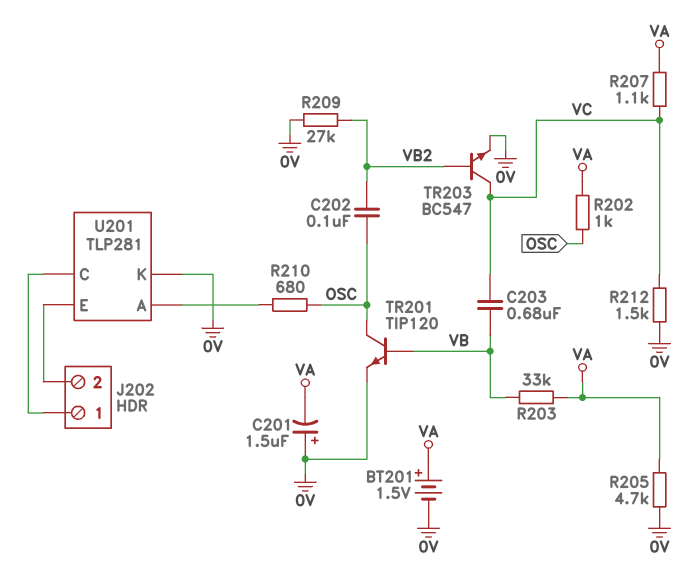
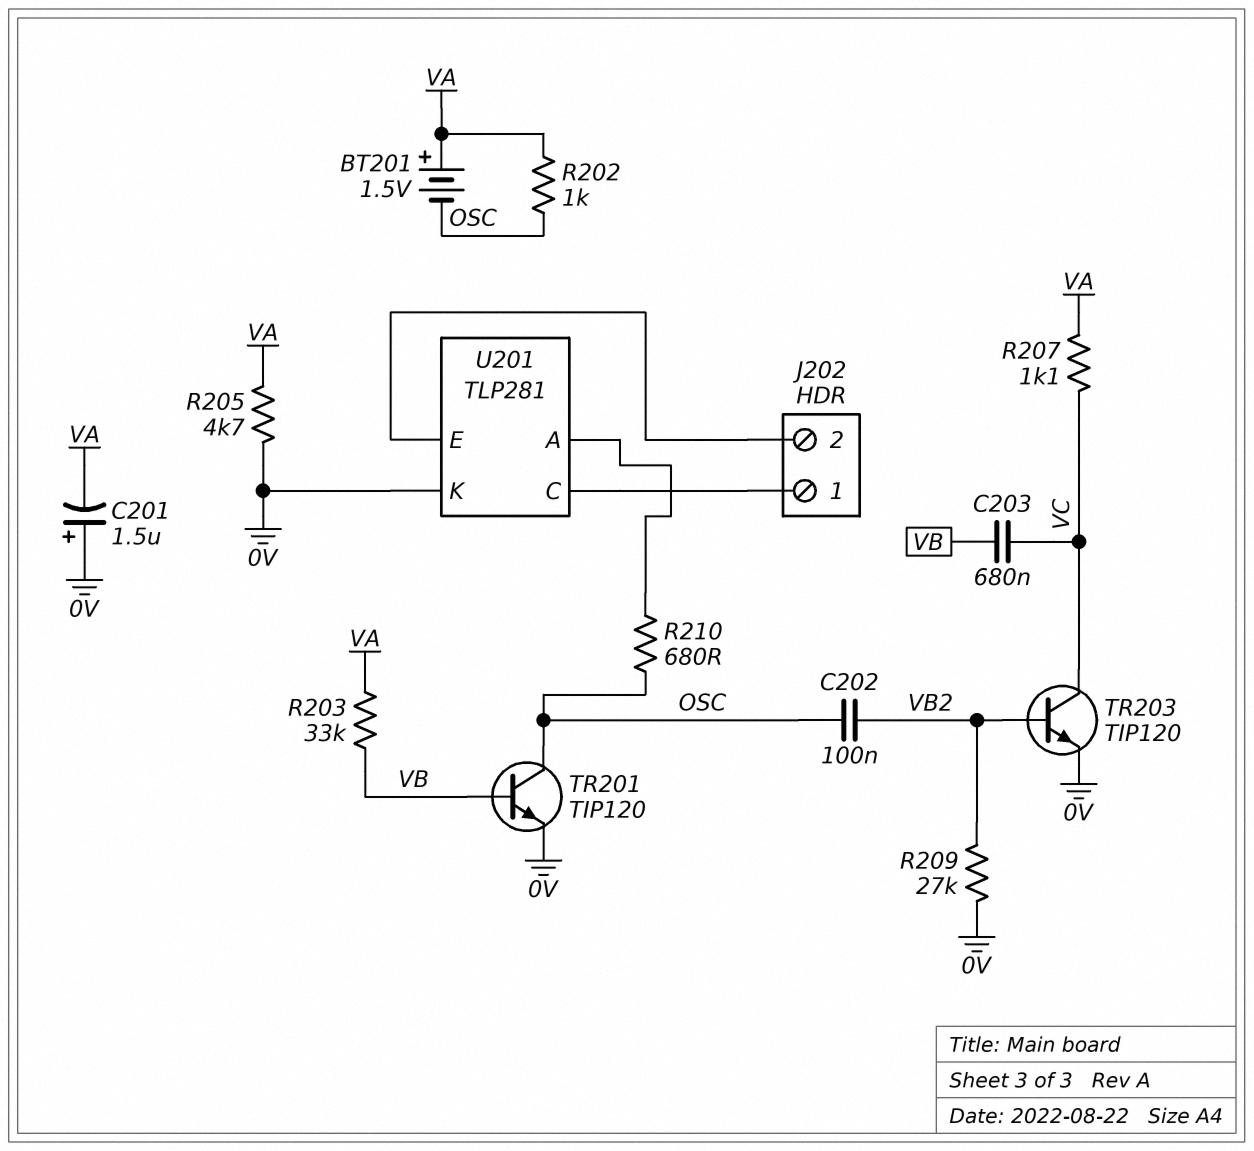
BT201: 1.5V (plus VA, minus 0V) -> 1.5V (plus VA, minus OSC)
R212: 1.5k (0V, VC) -> none
TR203: NPN BC547 (B VB2, C VC, E 0V) -> NPN TIP120 (B VB2, C VC, E 0V)

